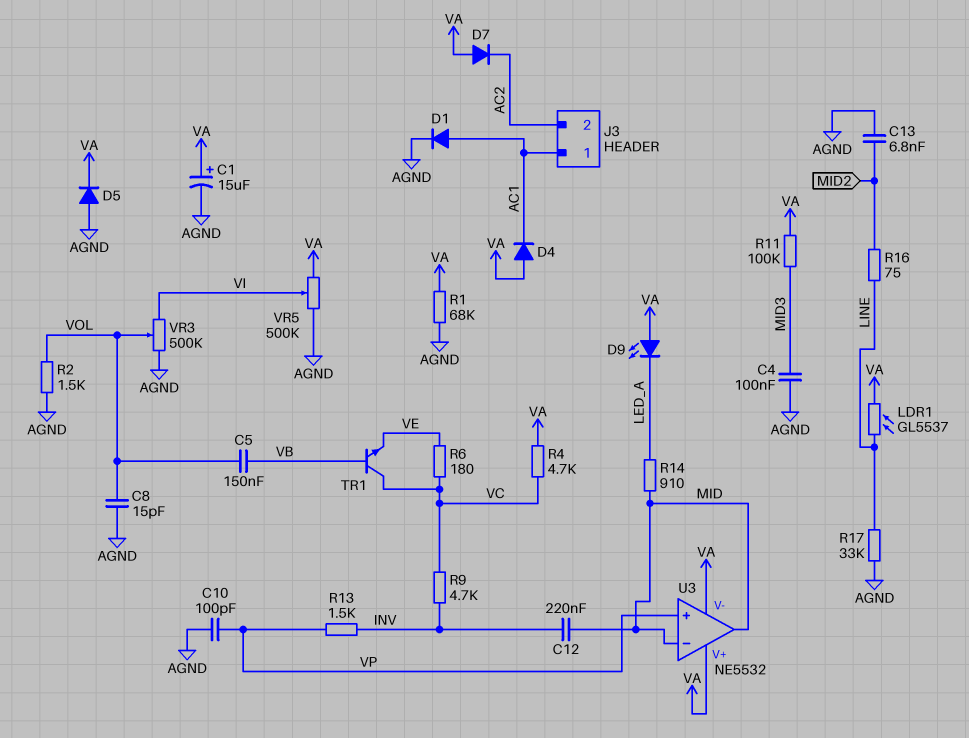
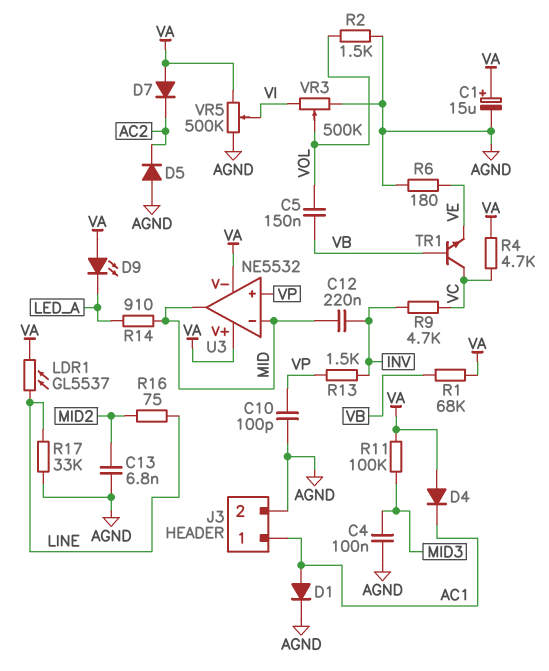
C8: 15pF (AGND, VOL) -> none
D5: diode (A AGND, K VA) -> diode (A AGND, K AC2)
J3 pin 2: AC2 -> AGND
R1: 68k (AGND, VA) -> 68k (VA, VB)
R6: 180 (VC, VE) -> 180 (AGND, VE)

